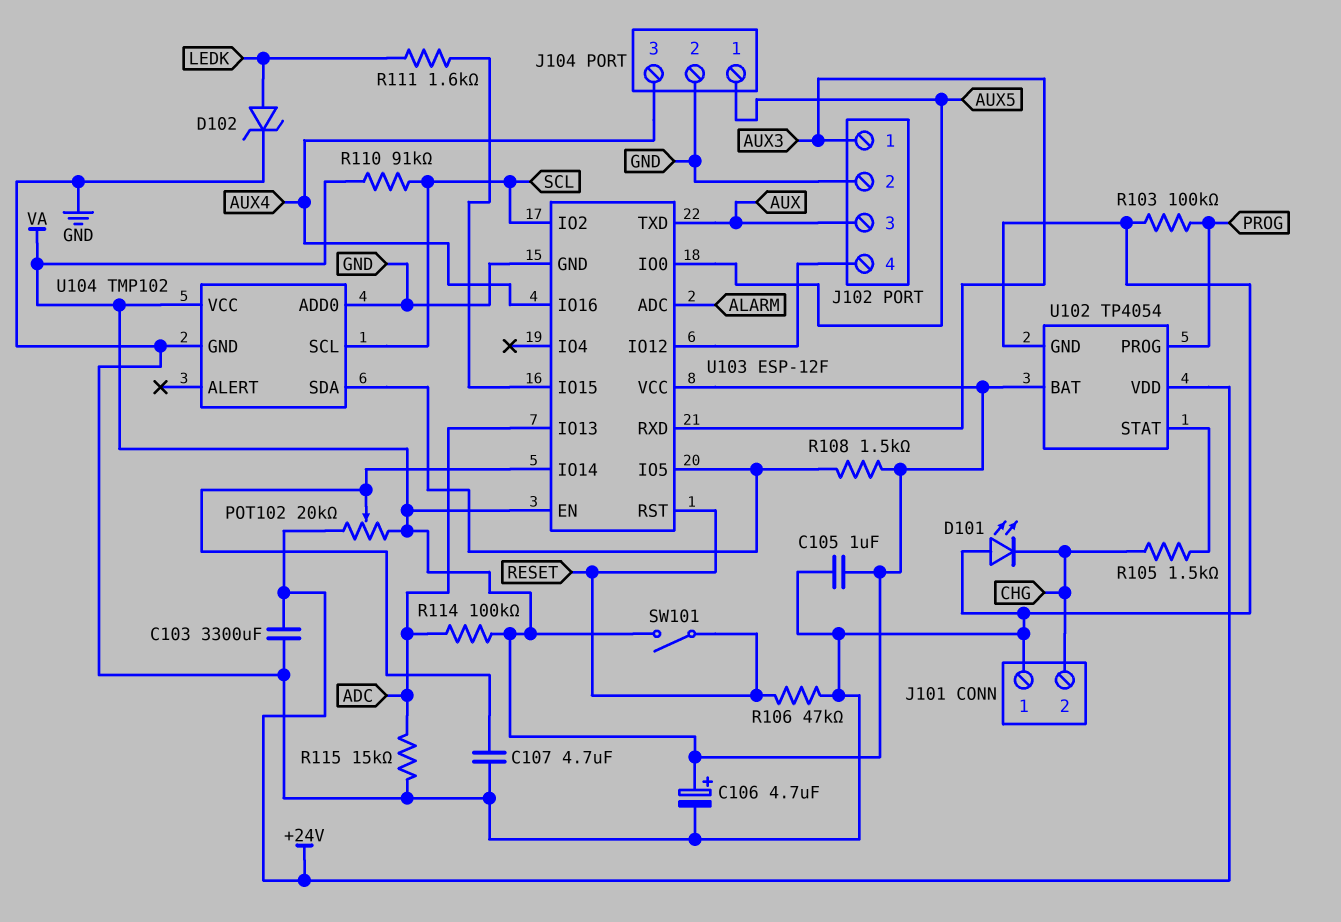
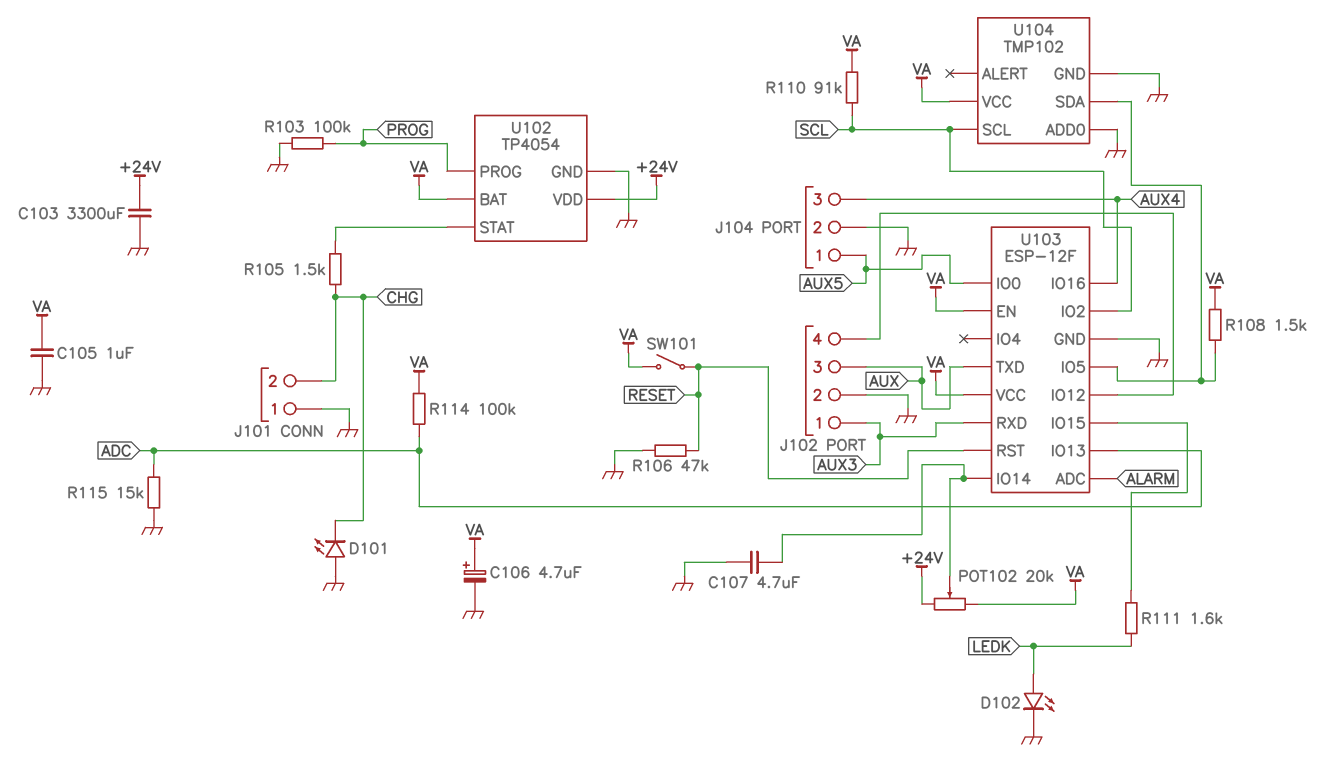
D102: zener (A LEDK, K GND) -> LED (A LEDK, K GND)

